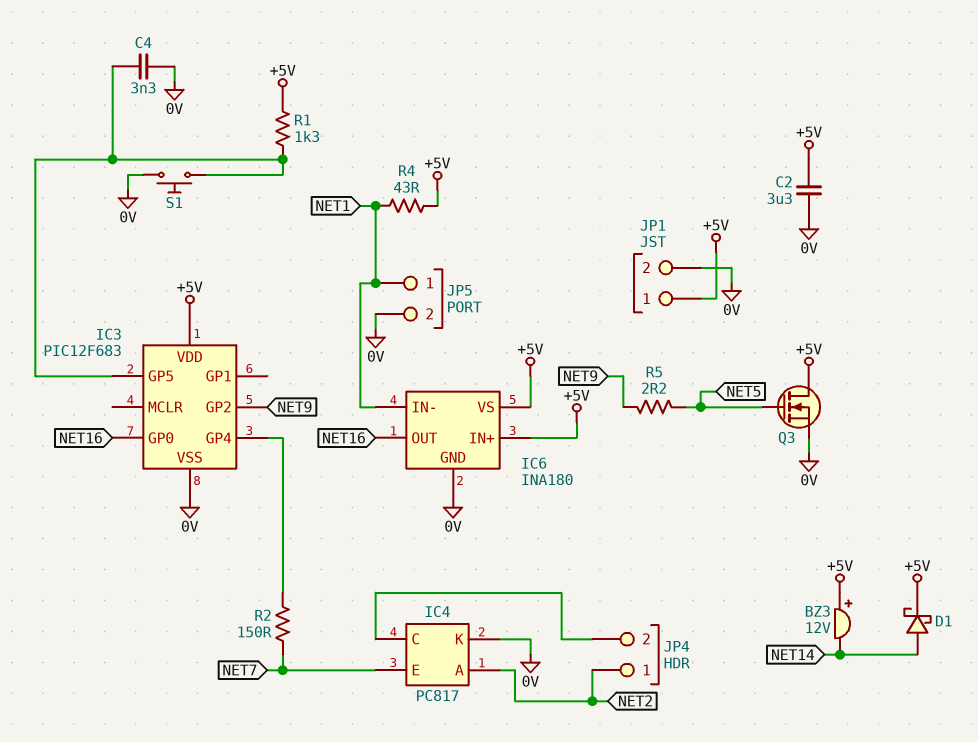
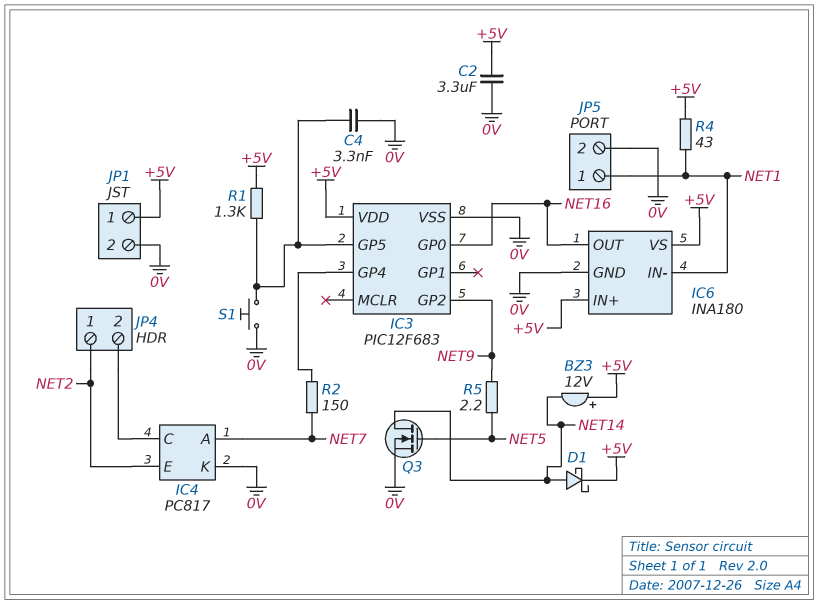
IC4 pin A: NET2 -> NET7
IC4 pin E: NET7 -> NET2
Q3: NMOS (G NET5, D +5V, S 0V) -> NMOS (G NET5, D NET14, S 0V)

